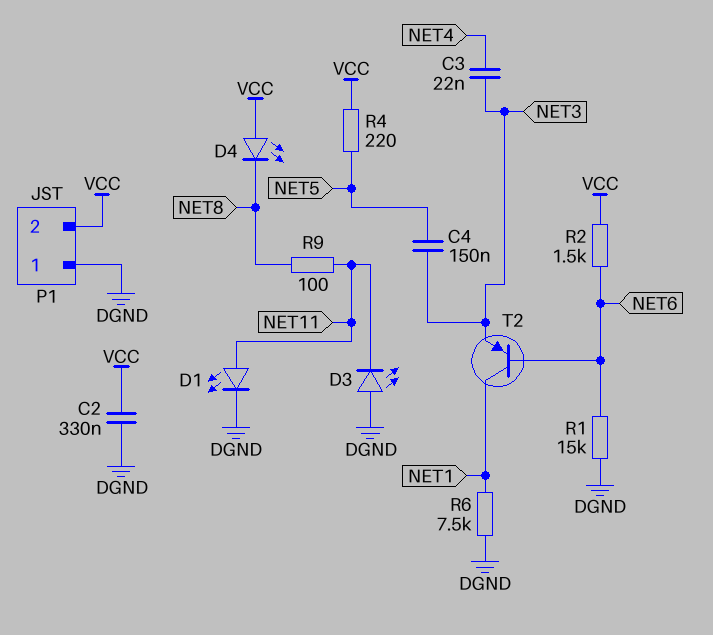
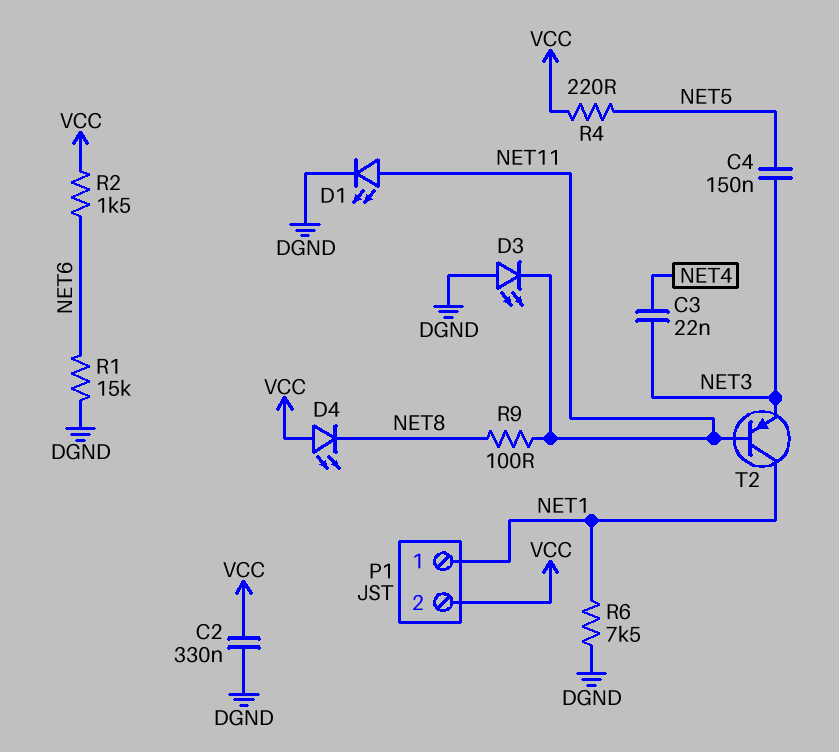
P1 pin 1: DGND -> NET1
T2: PNP (B NET6, C NET1, E NET3) -> PNP (B NET11, C NET1, E NET3)

